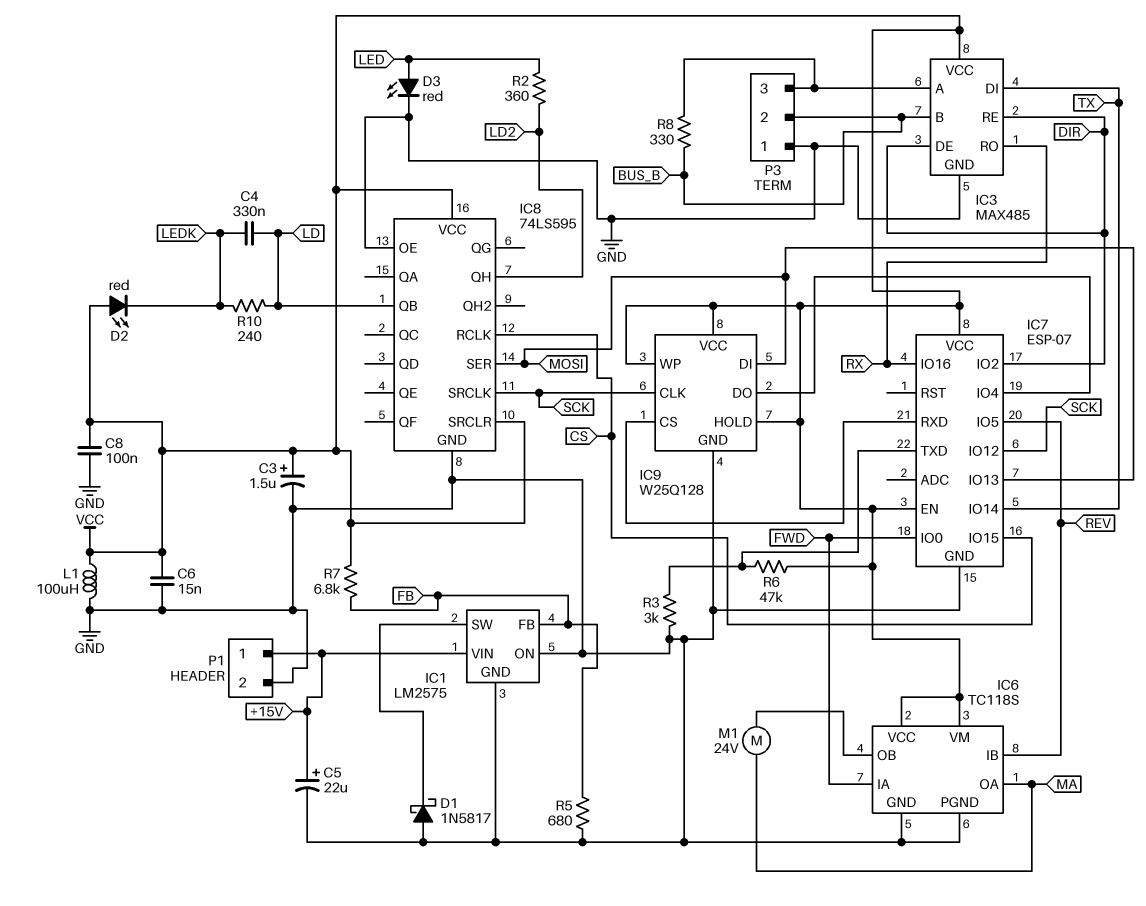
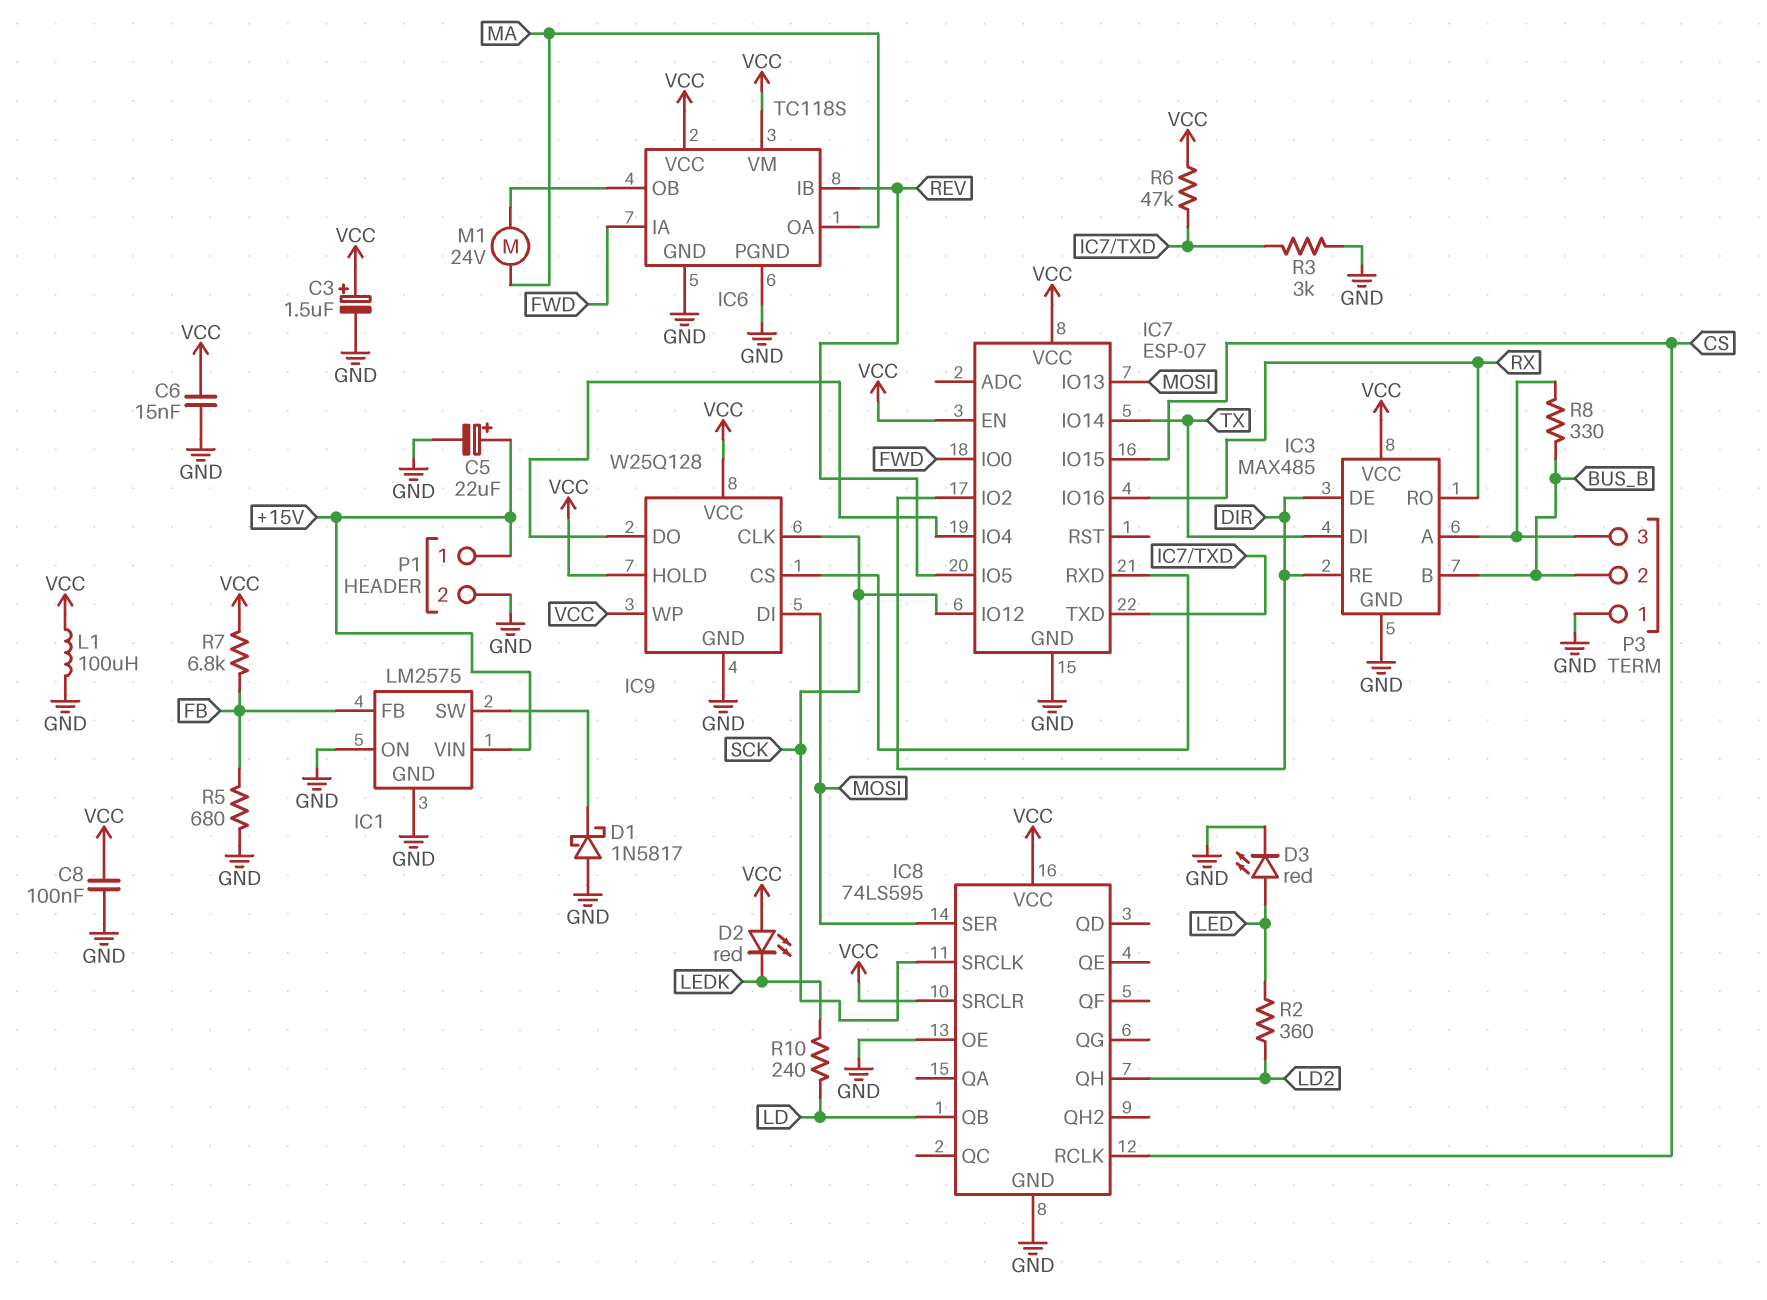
C4: 330nF (LD, LEDK) -> none

